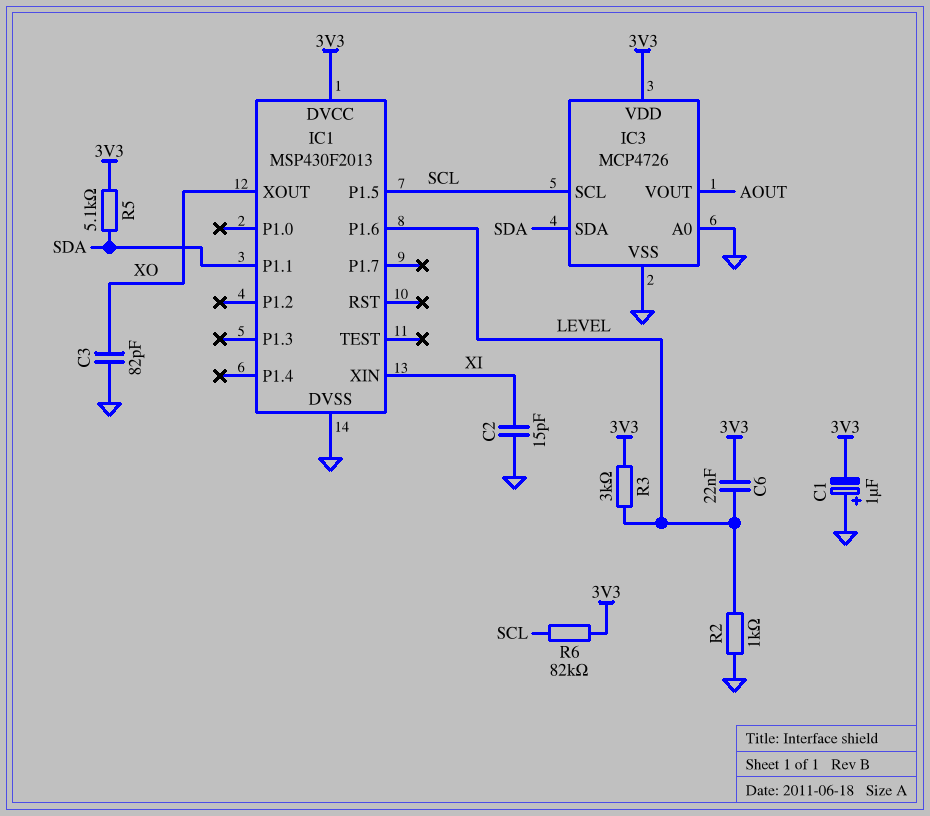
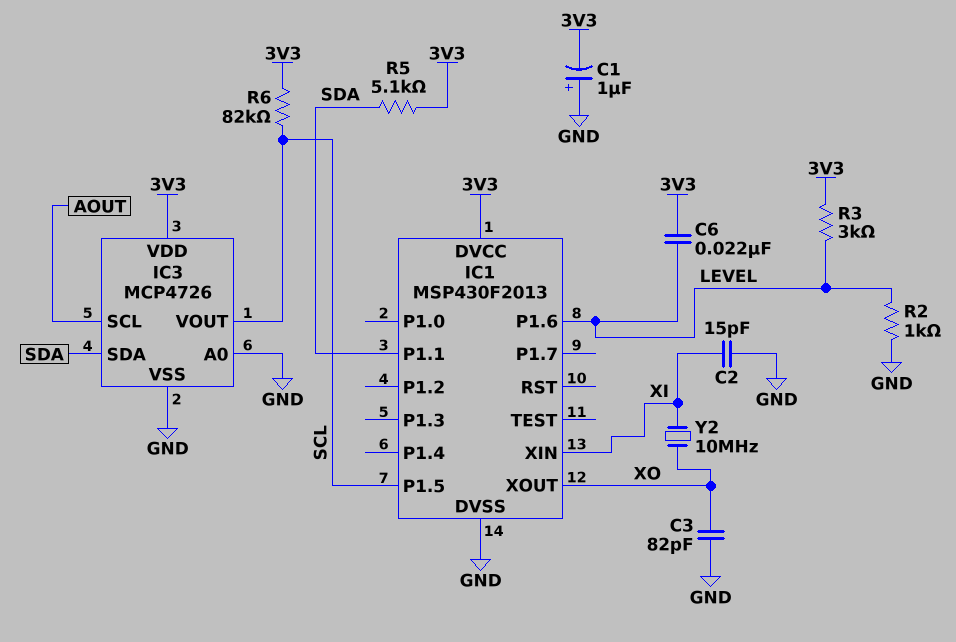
IC3 pin SCL: SCL -> AOUT
IC3 pin VOUT: AOUT -> SCL
Y2: none -> 10MHz (XI, XO)

